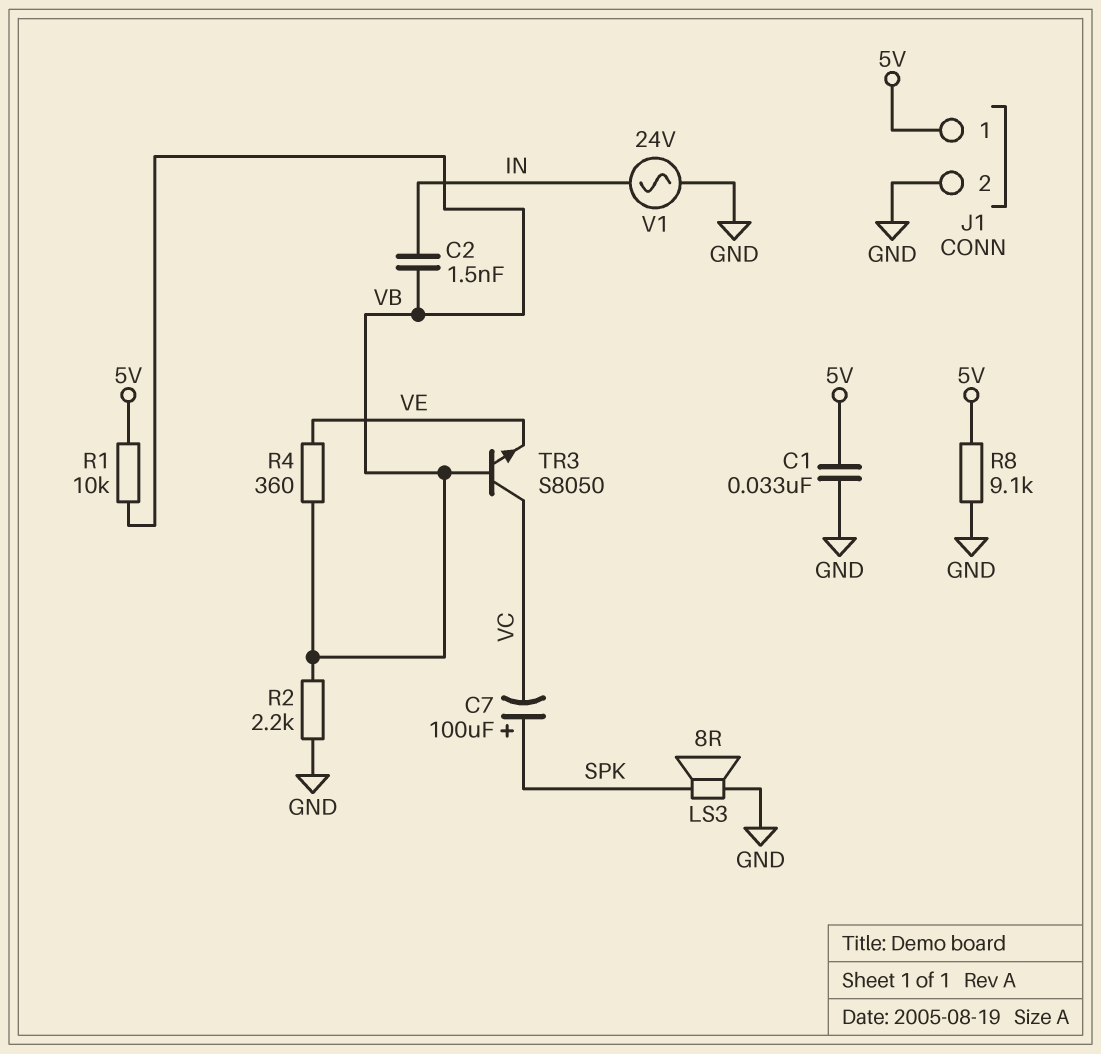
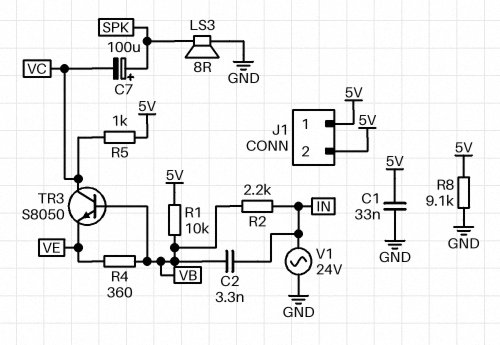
C2: 1.5nF (IN, VB) -> 3.3nF (IN, VB)
J1 pin 2: GND -> 5V
R2: 2.2k (GND, VB) -> 2.2k (IN, VB)
R5: none -> 1k (5V, VC)

